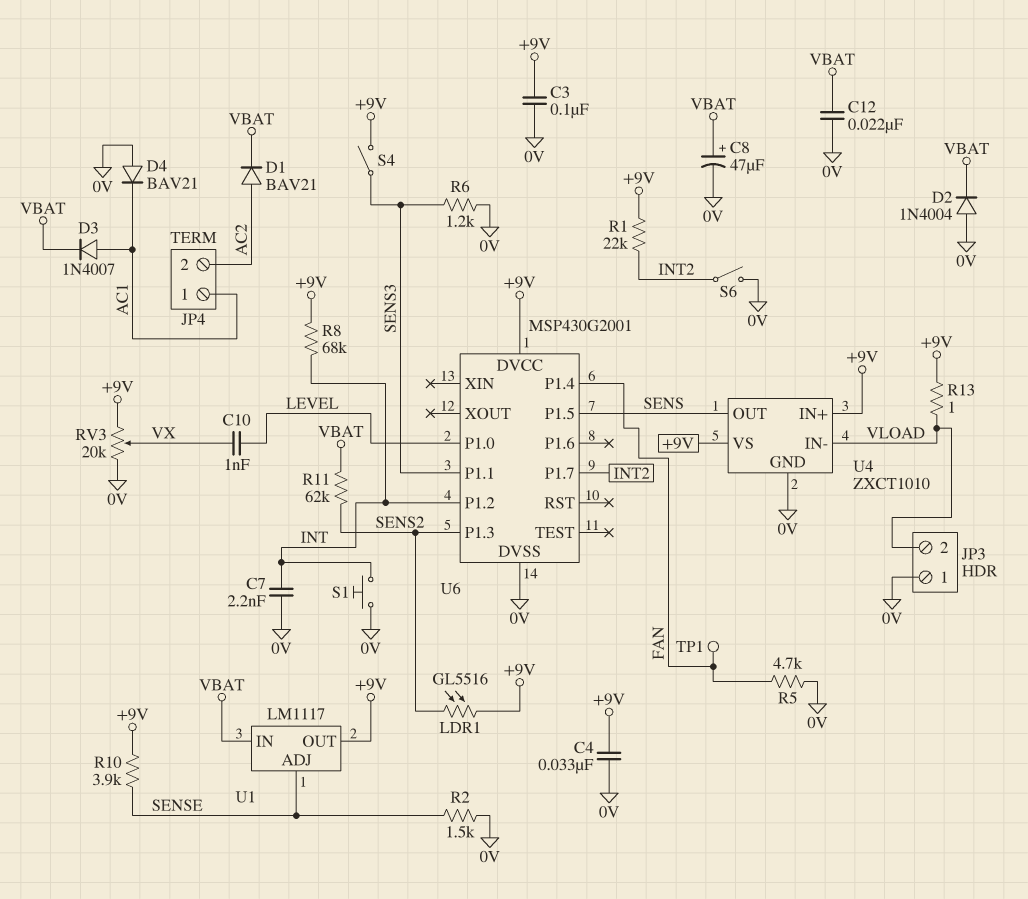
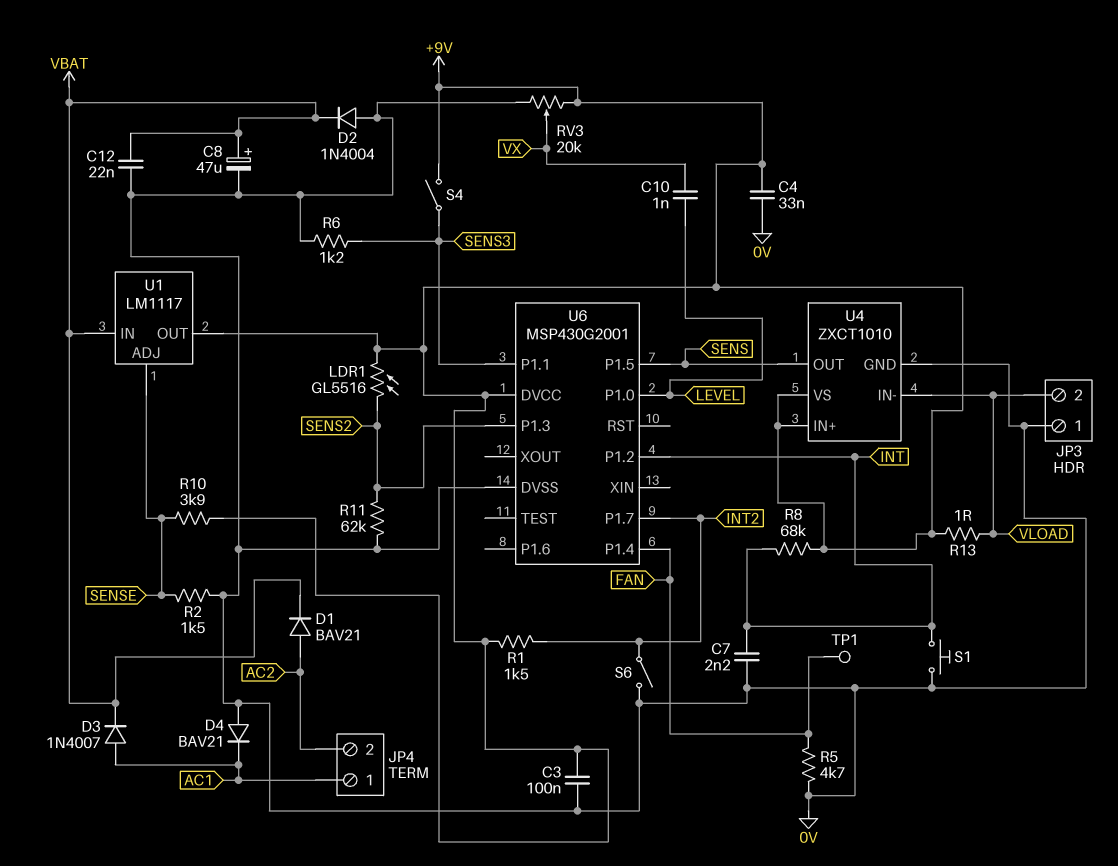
R1: 22k (+9V, INT2) -> 1.5k (+9V, INT2)
R11: 62k (SENS2, VBAT) -> 62k (0V, SENS2)

